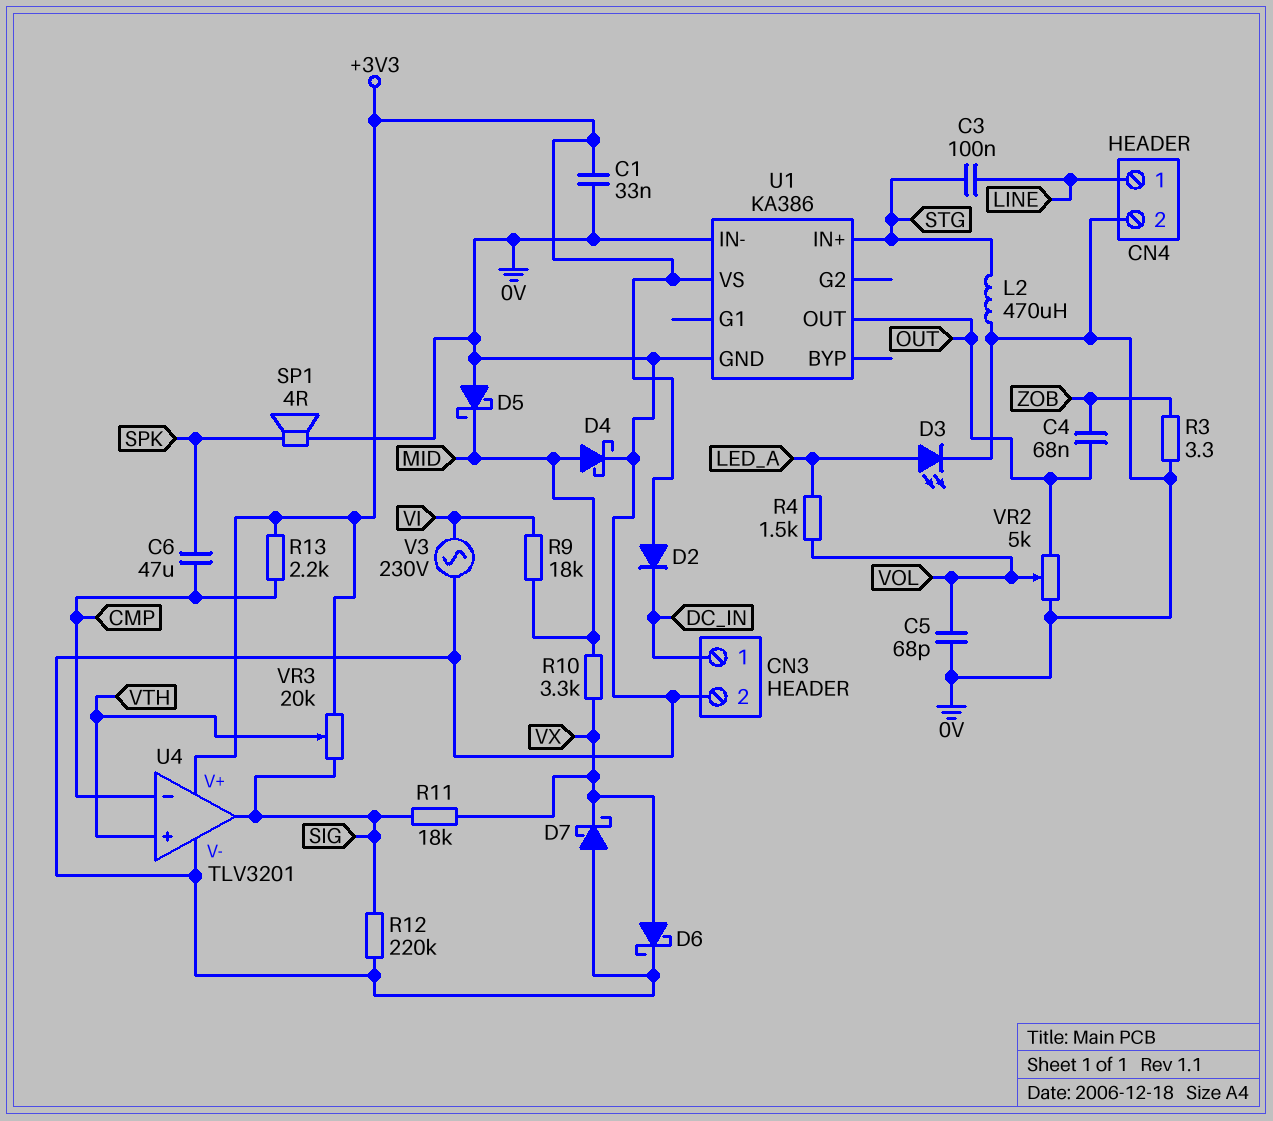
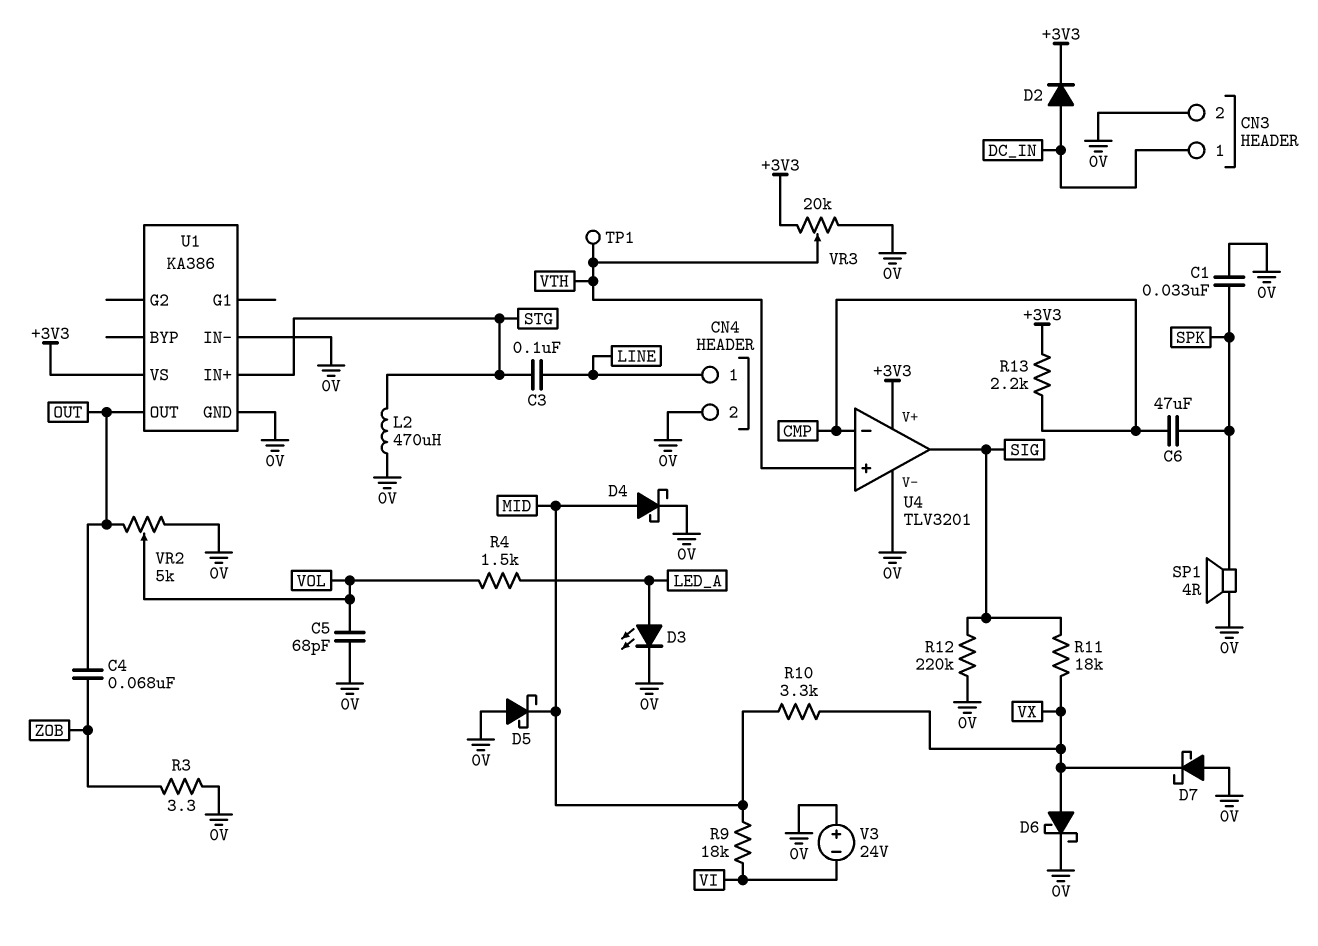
C1: 33nF (+3V3, 0V) -> 33nF (0V, SPK)
D2: diode (A +3V3, K DC_IN) -> diode (A DC_IN, K +3V3)
TP1: none -> test point (VTH)
V3: AC 230V (0V, VI) -> 24V (plus 0V, minus VI)
VR3: 20k (+3V3, SIG, wiper VTH) -> 20k (+3V3, 0V, wiper VTH)

